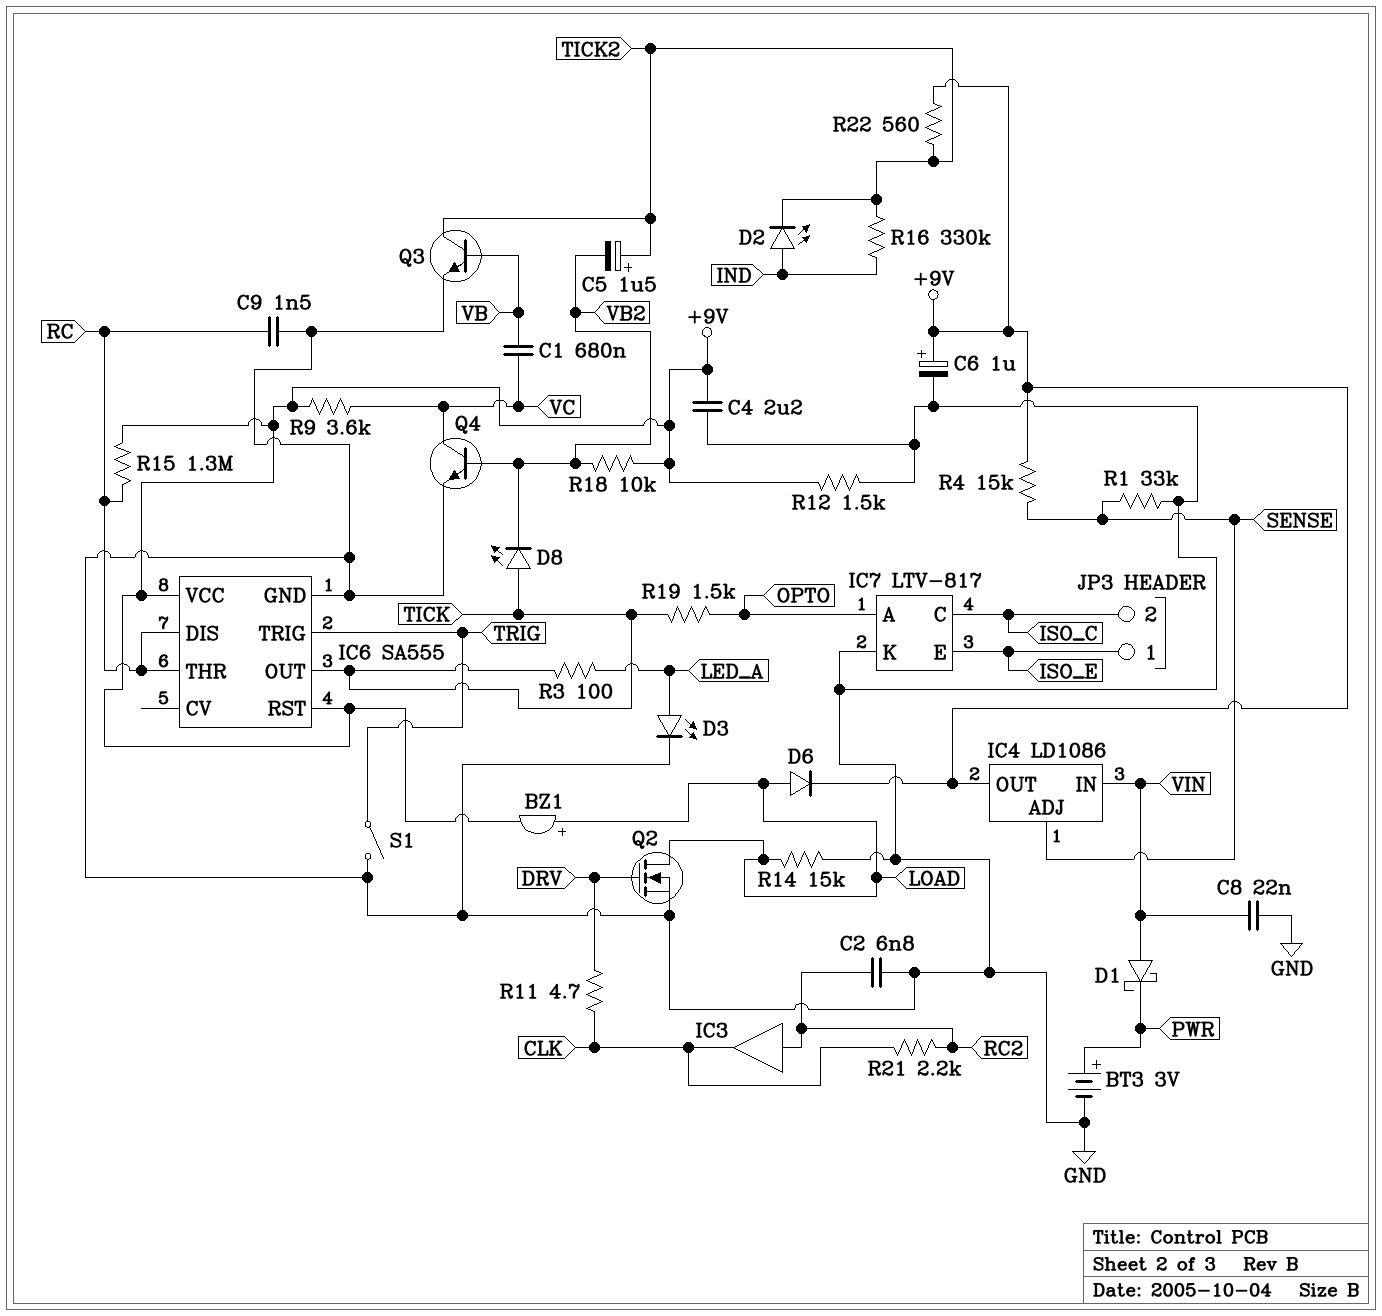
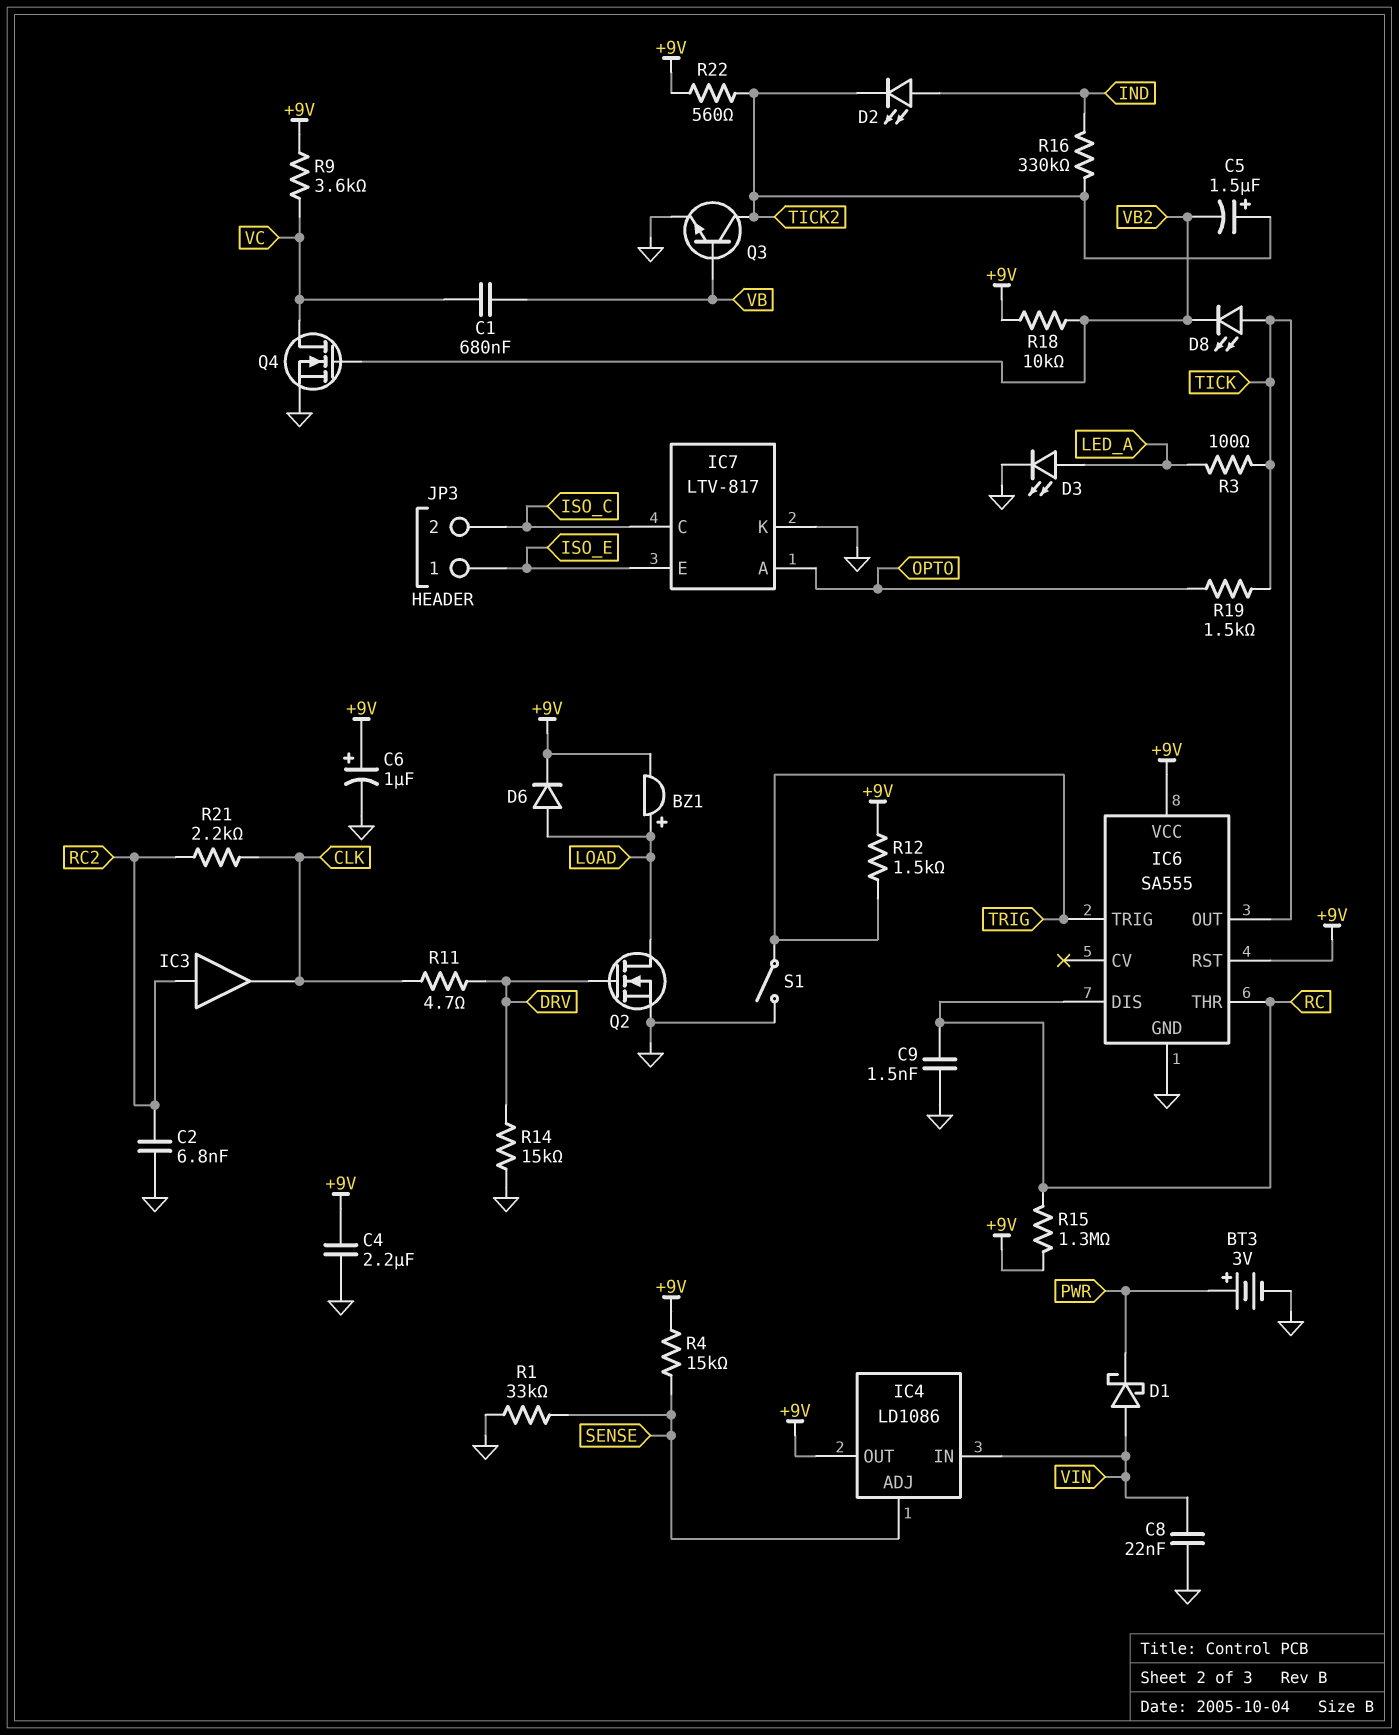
Q4: NPN (B VB2, C VC, E GND) -> NMOS (G VB2, D VC, S GND)
R12: 1.5k (+9V, GND) -> 1.5k (+9V, TRIG)
R14: 15k (GND, LOAD) -> 15k (DRV, GND)

